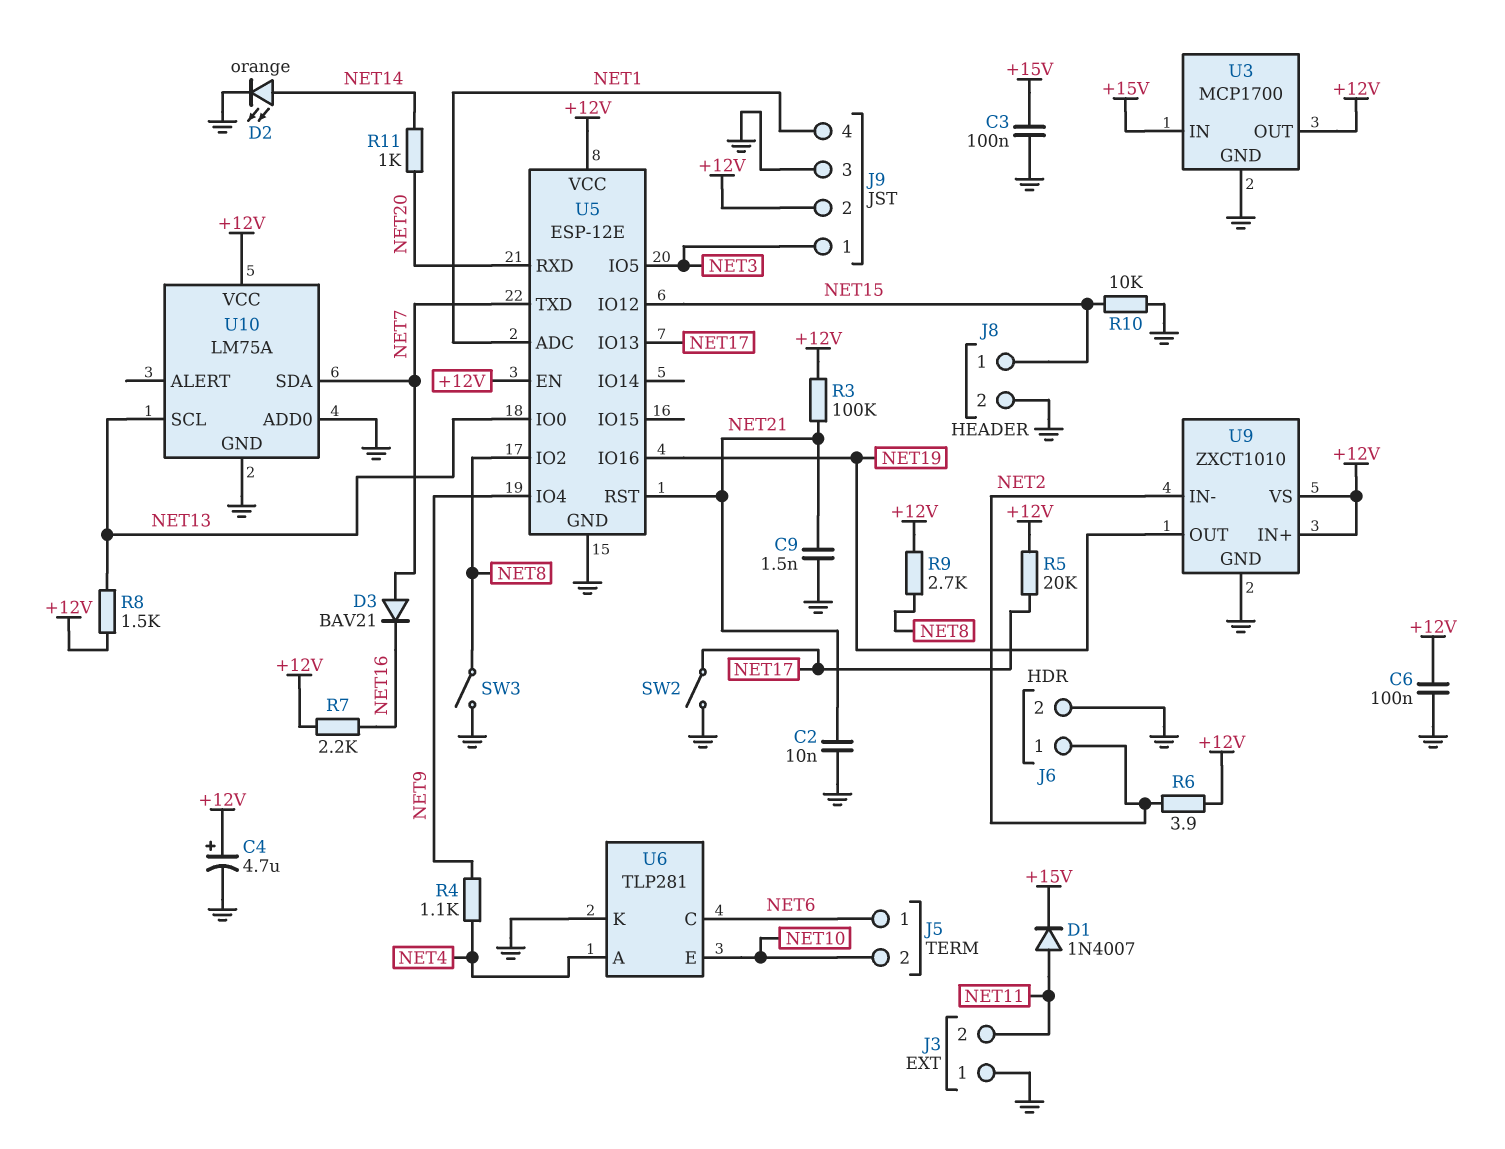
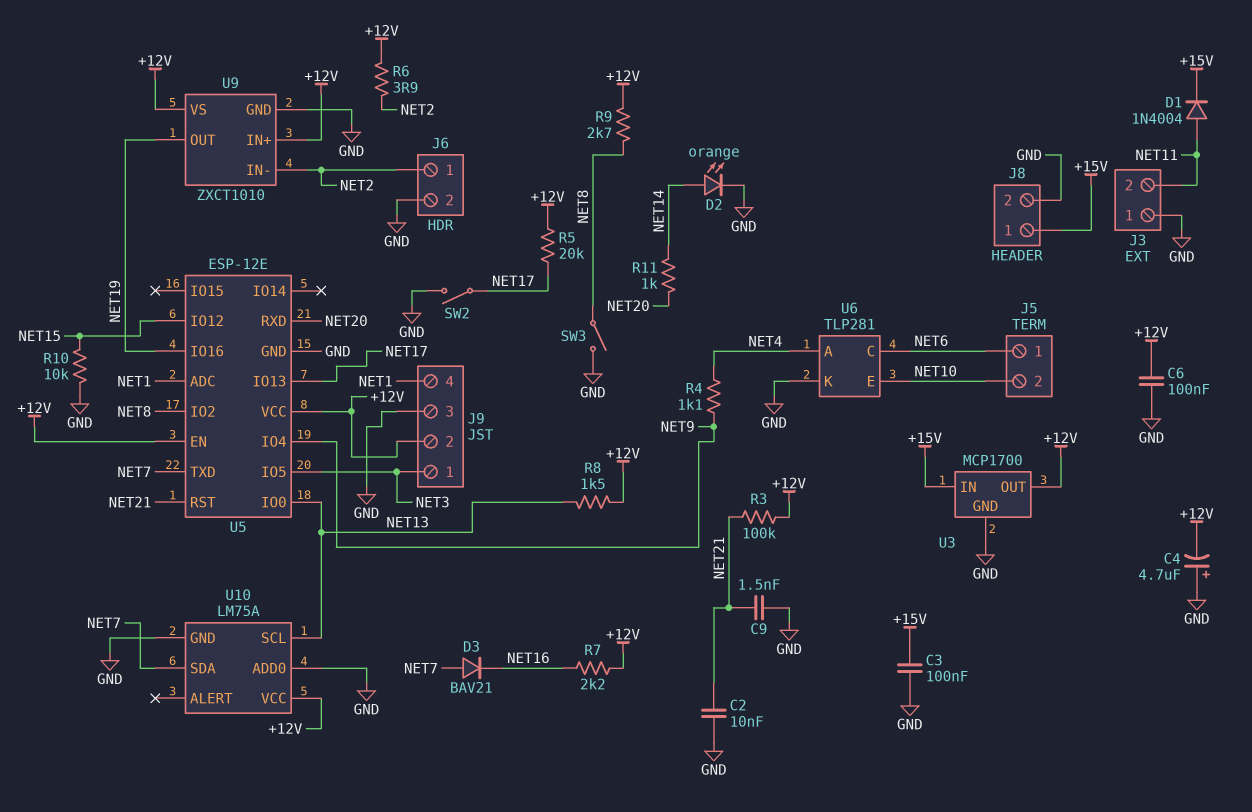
C4: 4.7uF (plus +12V, minus GND) -> 4.7uF (plus GND, minus +12V)
D1: diode 1N4007 (A NET11, K +15V) -> diode 1N4004 (A NET11, K +15V)
J8 pin 1: NET15 -> +15V

